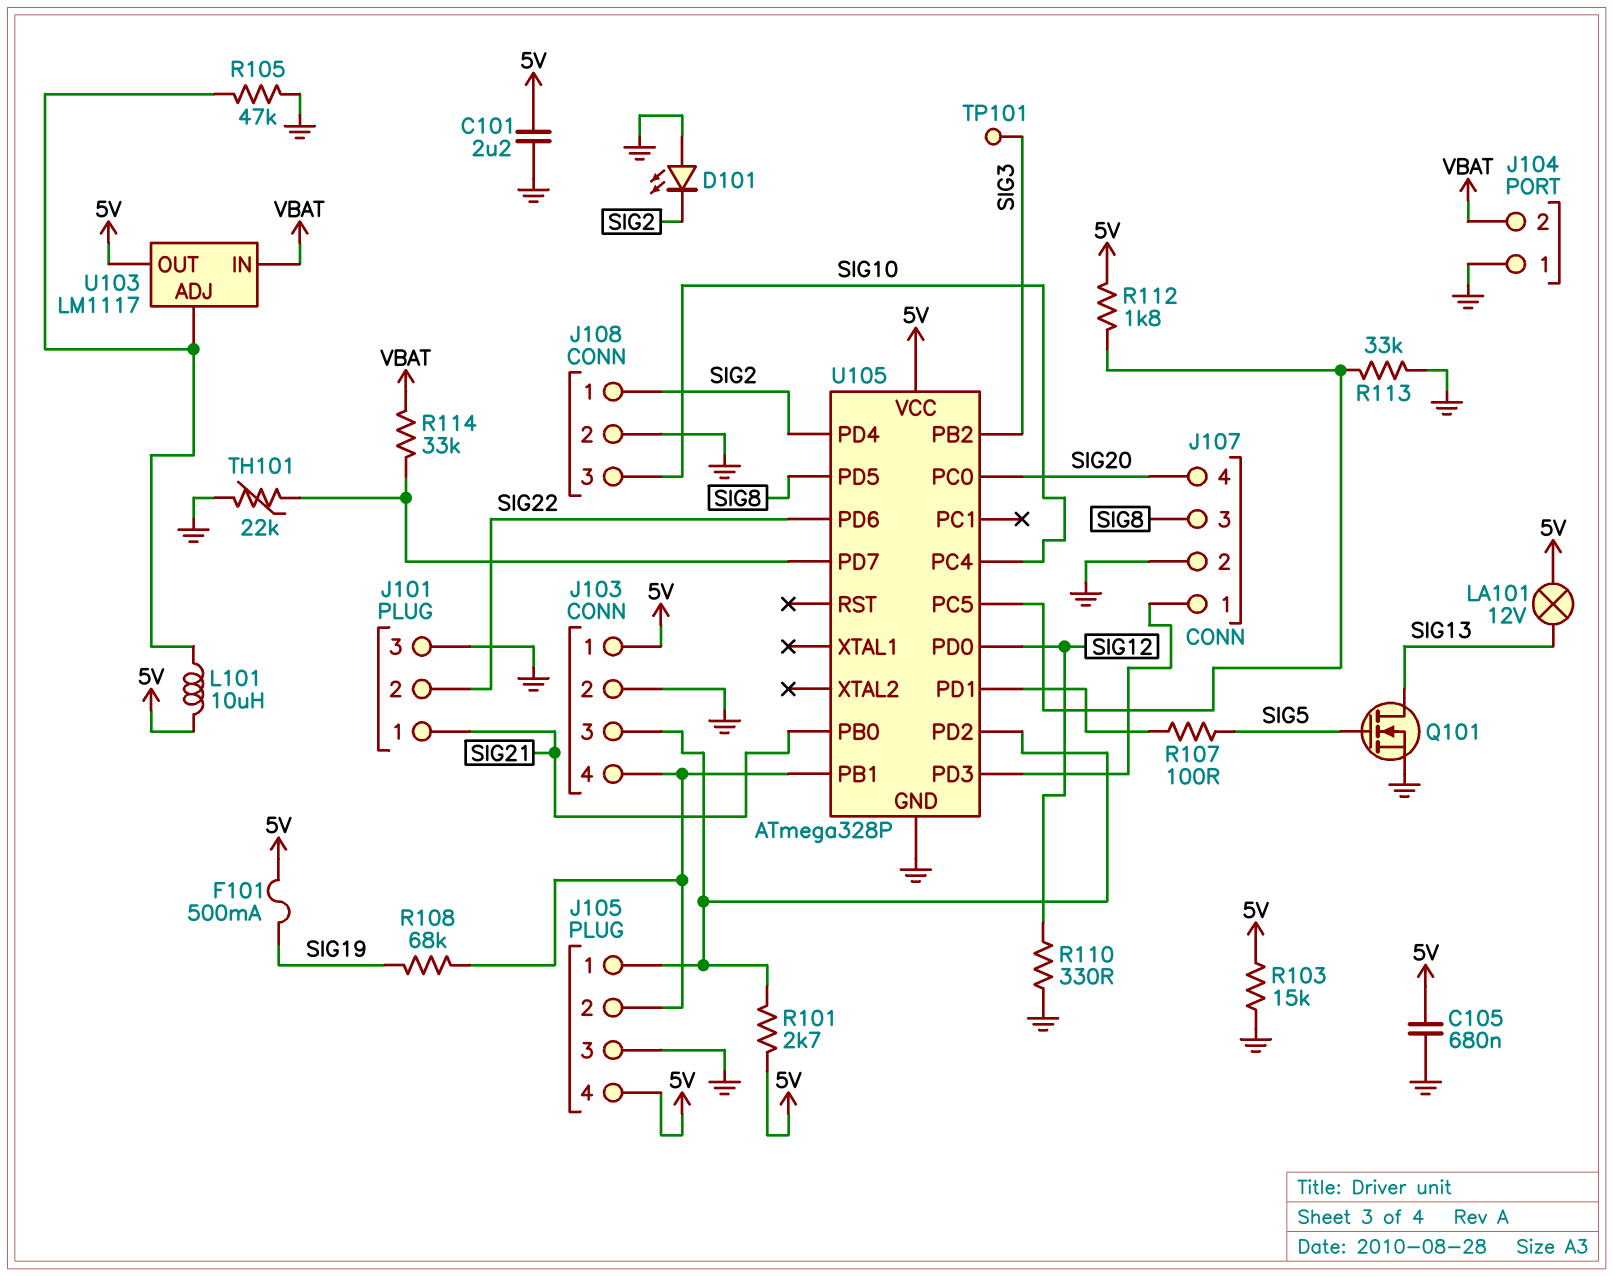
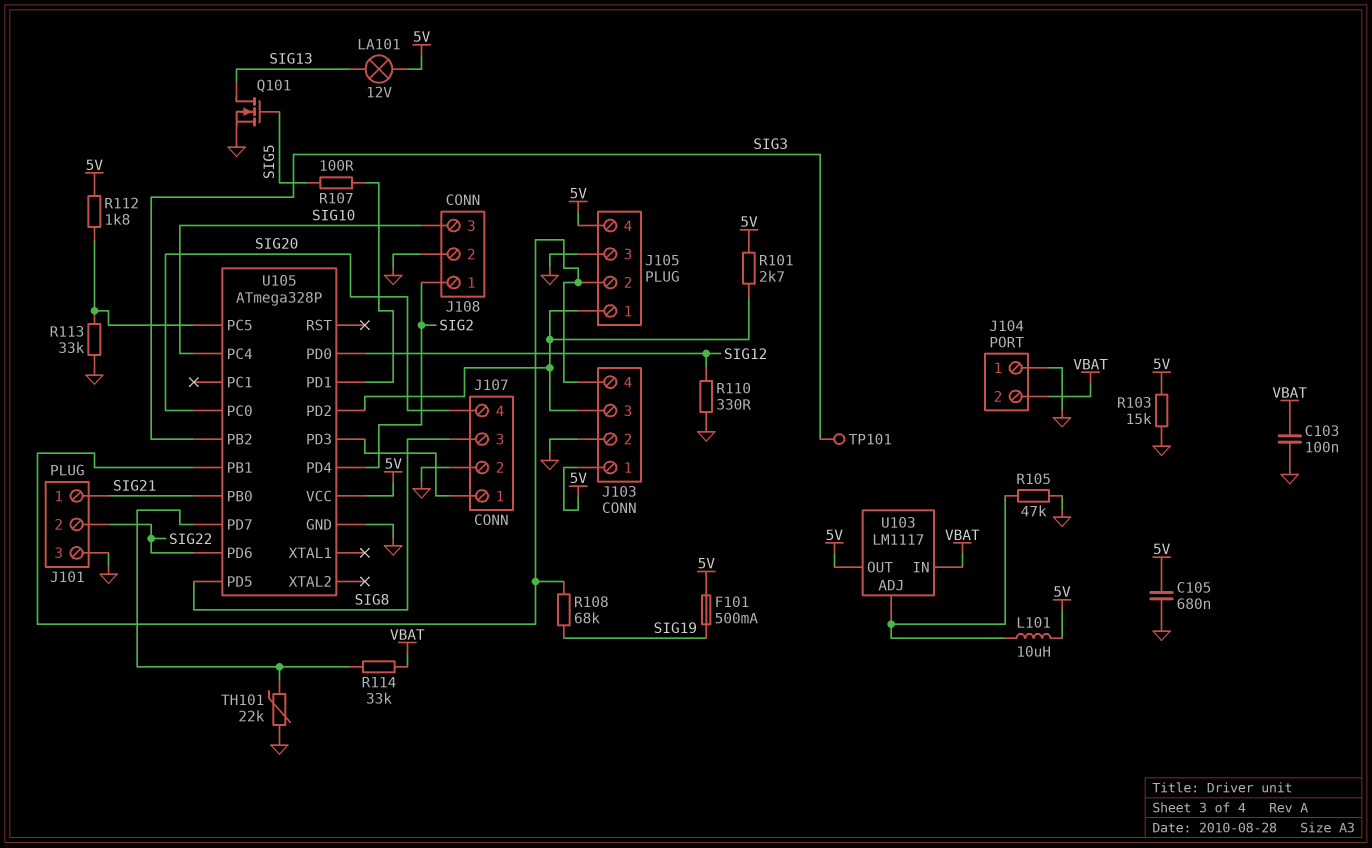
C101: 2.2uF (5V, GND) -> none
C103: none -> 100nF (GND, VBAT)
D101: LED (A GND, K SIG2) -> none

